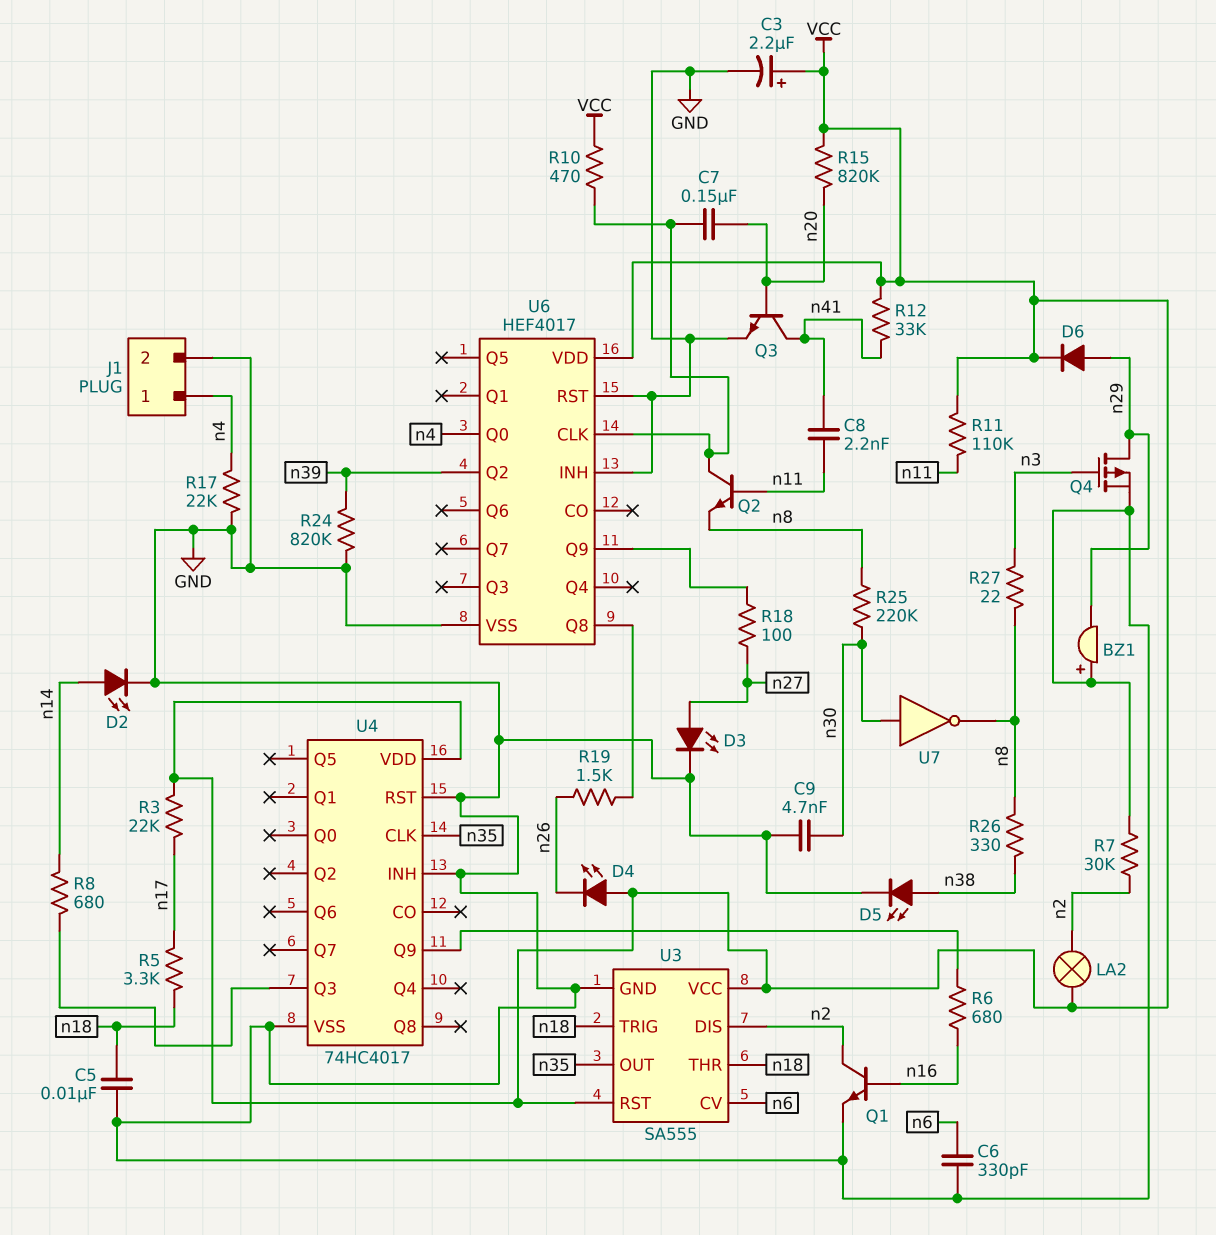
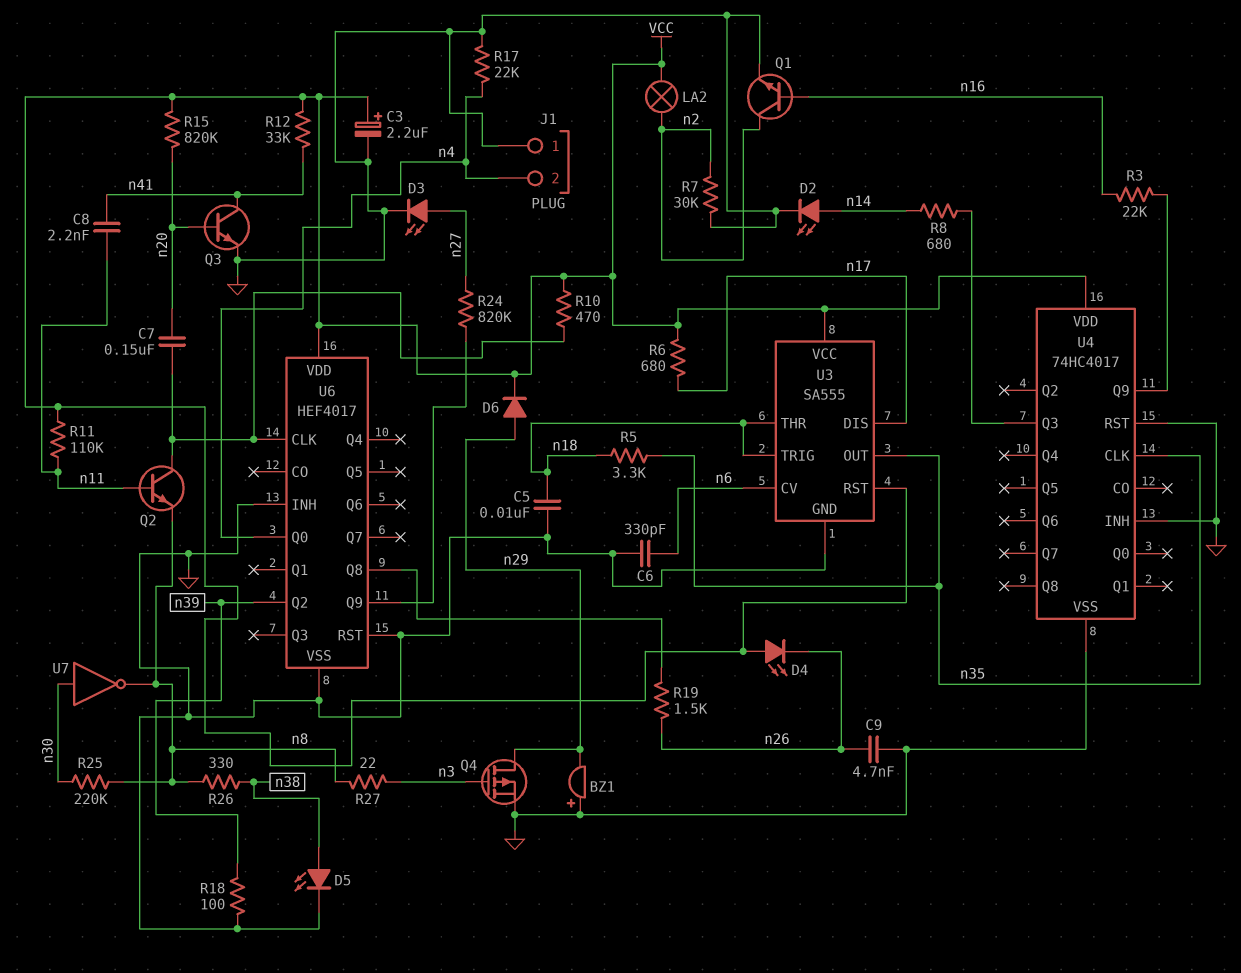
C9: 4.7nF (GND, n30) -> 4.7nF (GND, n26)
J1 pin 1: n4 -> GND
J1 pin 2: GND -> n4
R3: 22k (VCC, n17) -> 22k (U4/Q9, n16)
R5: 3.3k (n17, n18) -> 3.3k (n18, n35)
R6: 680 (U4/Q9, n16) -> 680 (VCC, n17)
R18: 100 (U6/Q9, n27) -> 100 (GND, n39)
R24: 820k (GND, n39) -> 820k (U6/Q9, n27)
U3 pin DIS: n2 -> n17

